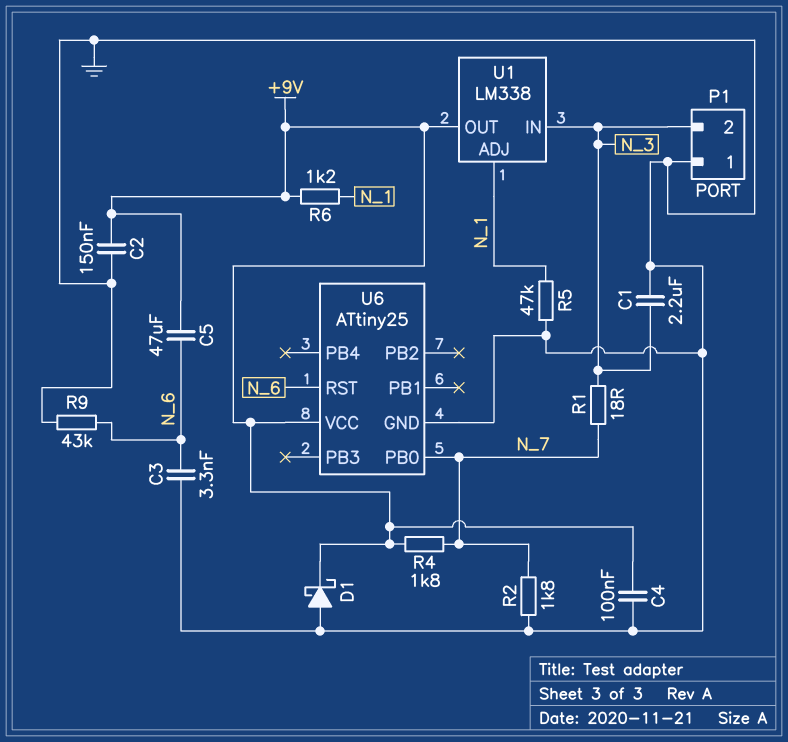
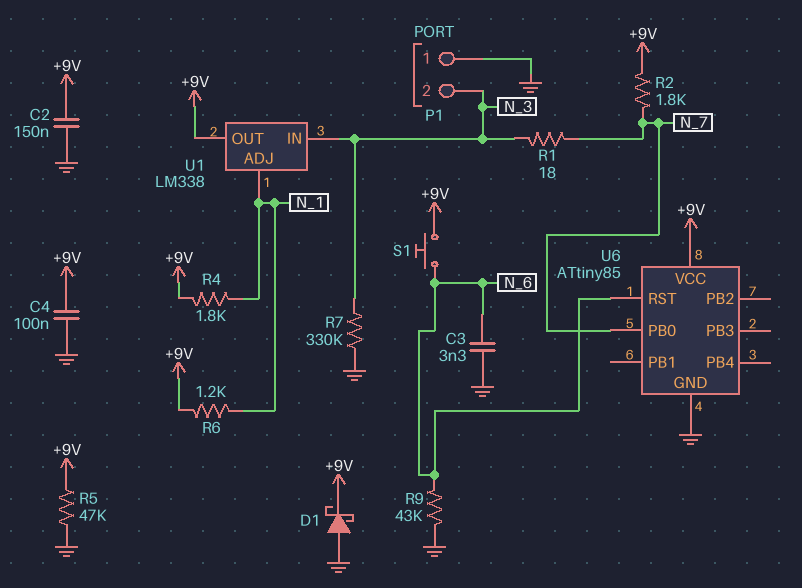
C1: 2.2uF (GND, N_3) -> none
C5: 47uF (+9V, N_6) -> none
R2: 1.8k (GND, N_7) -> 1.8k (+9V, N_7)
R4: 1.8k (+9V, N_7) -> 1.8k (+9V, N_1)
R5: 47k (GND, N_1) -> 47k (+9V, GND)
R7: none -> 330k (GND, N_3)
S1: none -> button (+9V, N_6)
U6: ATtiny25 -> ATtiny85

